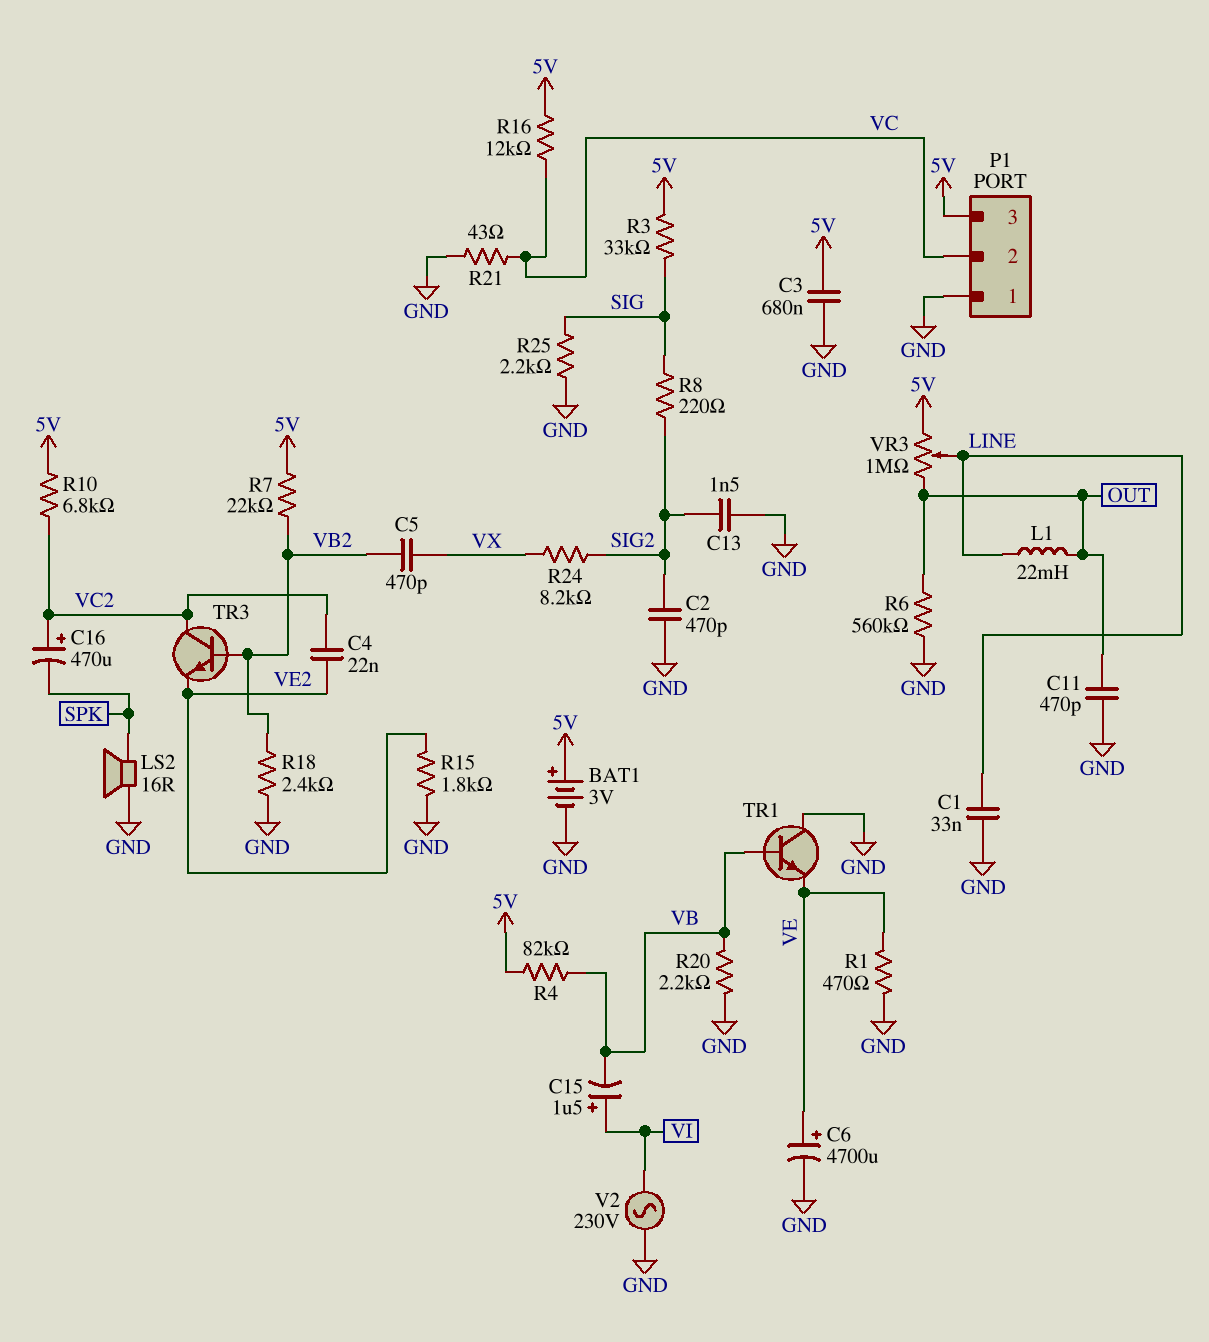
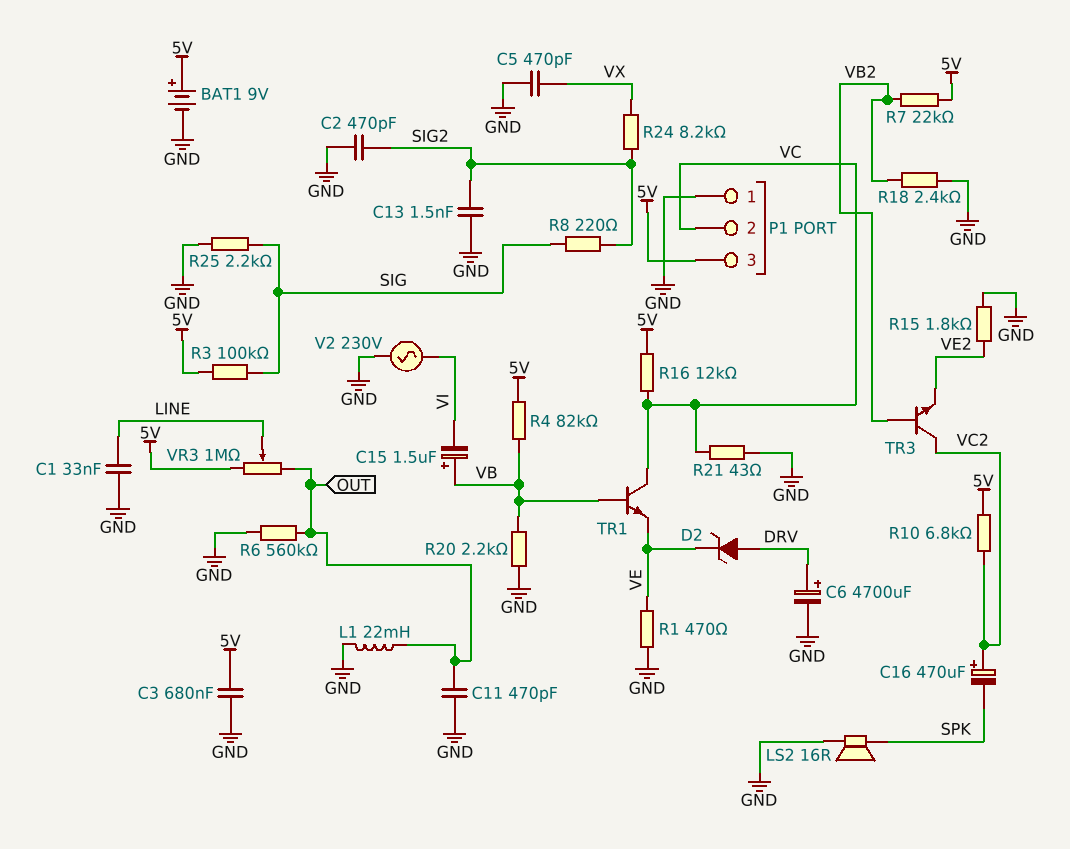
BAT1: 3V (plus 5V, minus GND) -> 9V (plus 5V, minus GND)
C4: 22nF (VC2, VE2) -> none
C5: 470pF (VB2, VX) -> 470pF (GND, VX)
C6: 4700uF (plus VE, minus GND) -> 4700uF (plus DRV, minus GND)
C15: 1.5uF (plus VI, minus VB) -> 1.5uF (plus VB, minus VI)
D2: none -> zener (A DRV, K VE)
L1: 22mH (LINE, OUT) -> 22mH (GND, OUT)
R3: 33k (5V, SIG) -> 100k (5V, SIG)
TR1: NPN (B VB, C GND, E VE) -> NPN (B VB, C VC, E VE)

